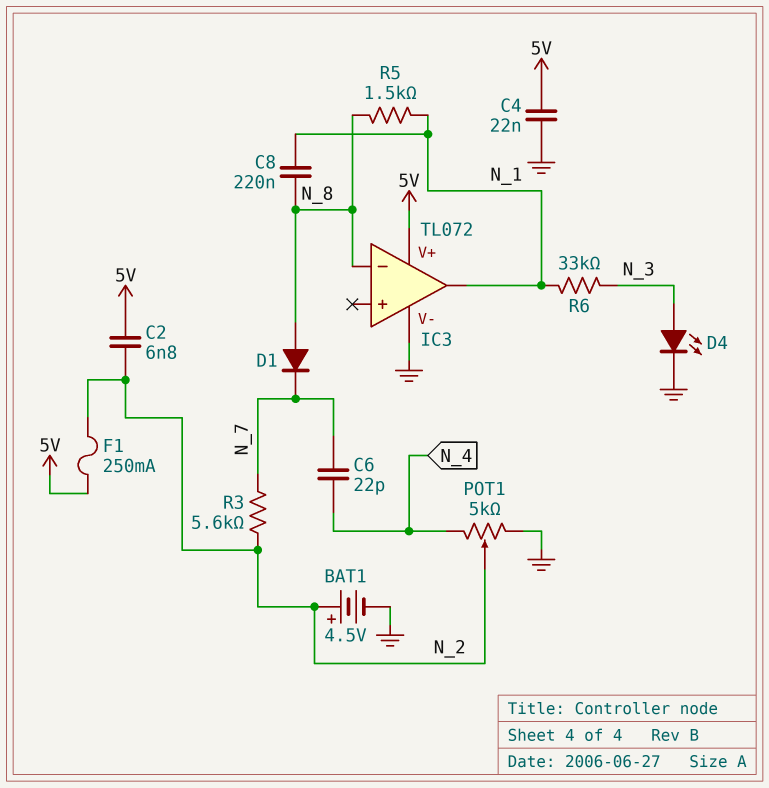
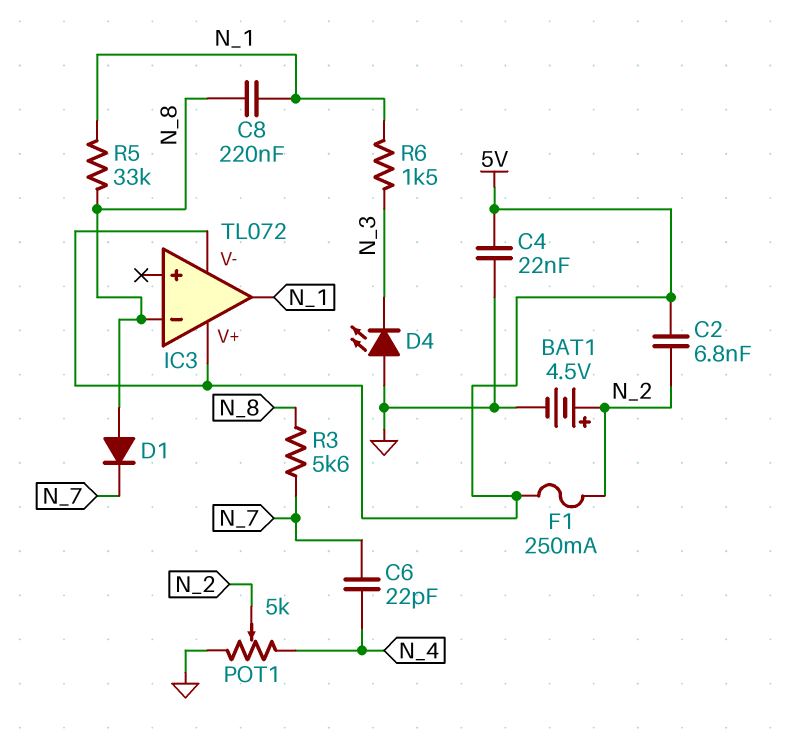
D4: LED (A N_3, K GND) -> LED (A GND, K N_3)
IC3 pin V-: GND -> 5V
R3: 5.6k (N_2, N_7) -> 5.6k (N_7, N_8)
R5: 1.5k (N_1, N_8) -> 33k (N_1, N_8)
R6: 33k (N_1, N_3) -> 1.5k (N_1, N_3)

